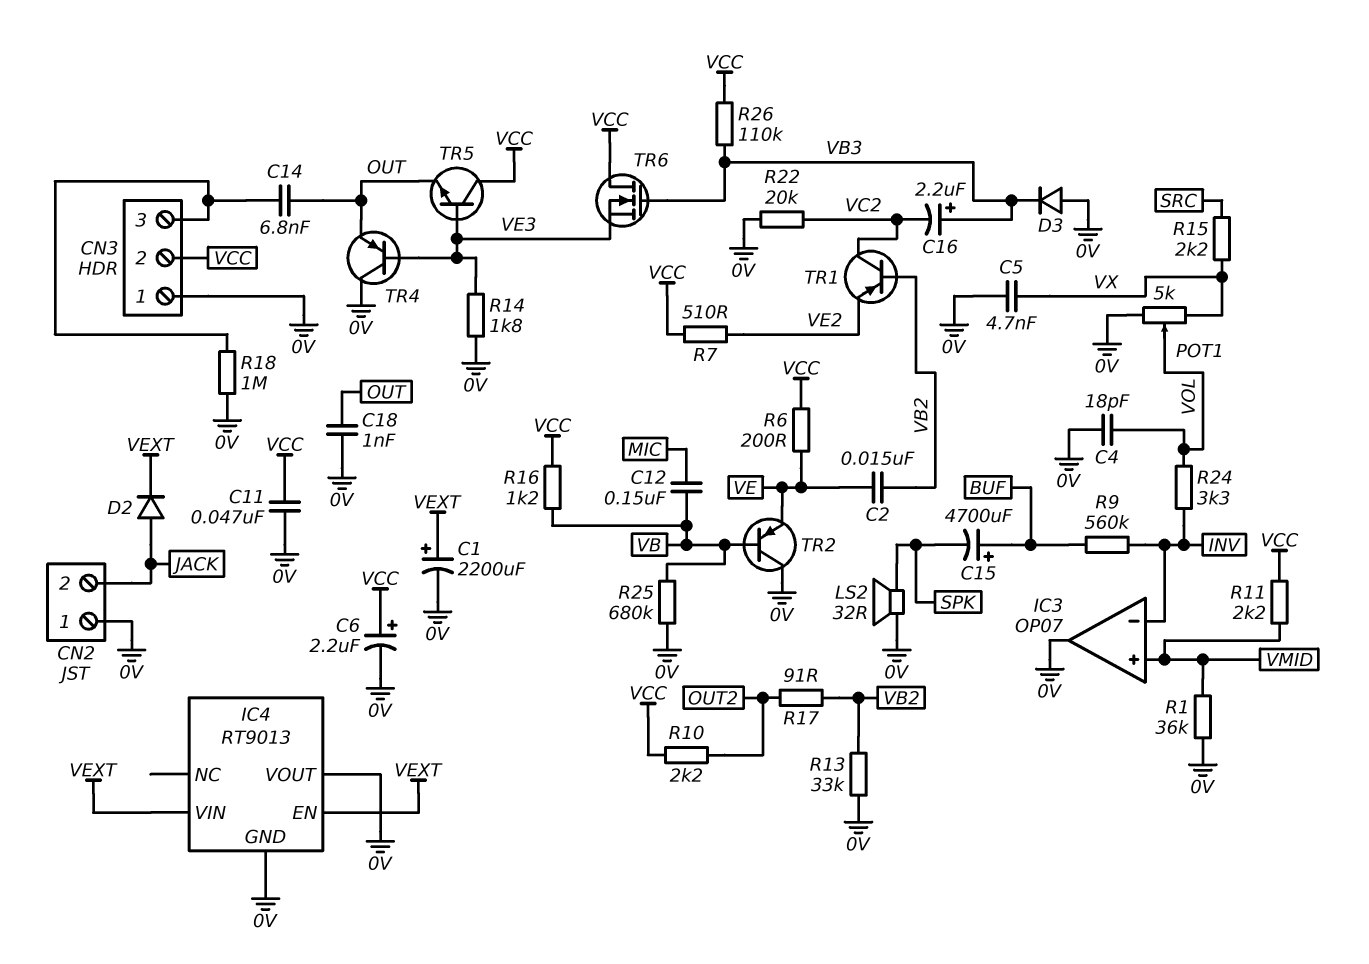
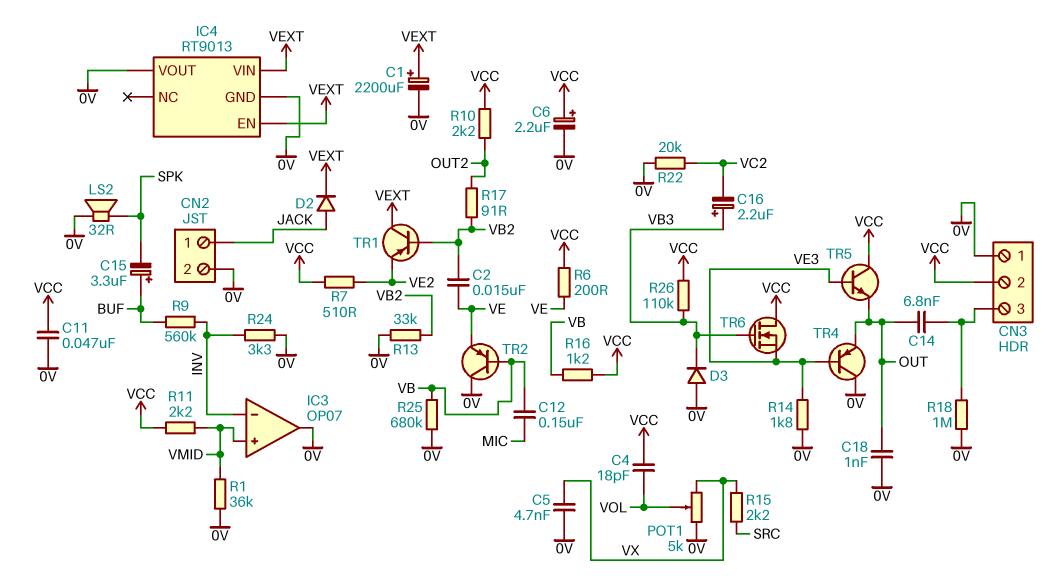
C4: 18pF (0V, VOL) -> 18pF (VCC, VOL)
C15: 4700uF (plus BUF, minus SPK) -> 3.3uF (plus BUF, minus SPK)
CN2 pin 1: 0V -> JACK
CN2 pin 2: JACK -> 0V
R24: 3.3k (INV, VOL) -> 3.3k (0V, INV)
TR1: PNP (B VB2, C VC2, E VE2) -> PNP (B VB2, C VEXT, E VE2)

